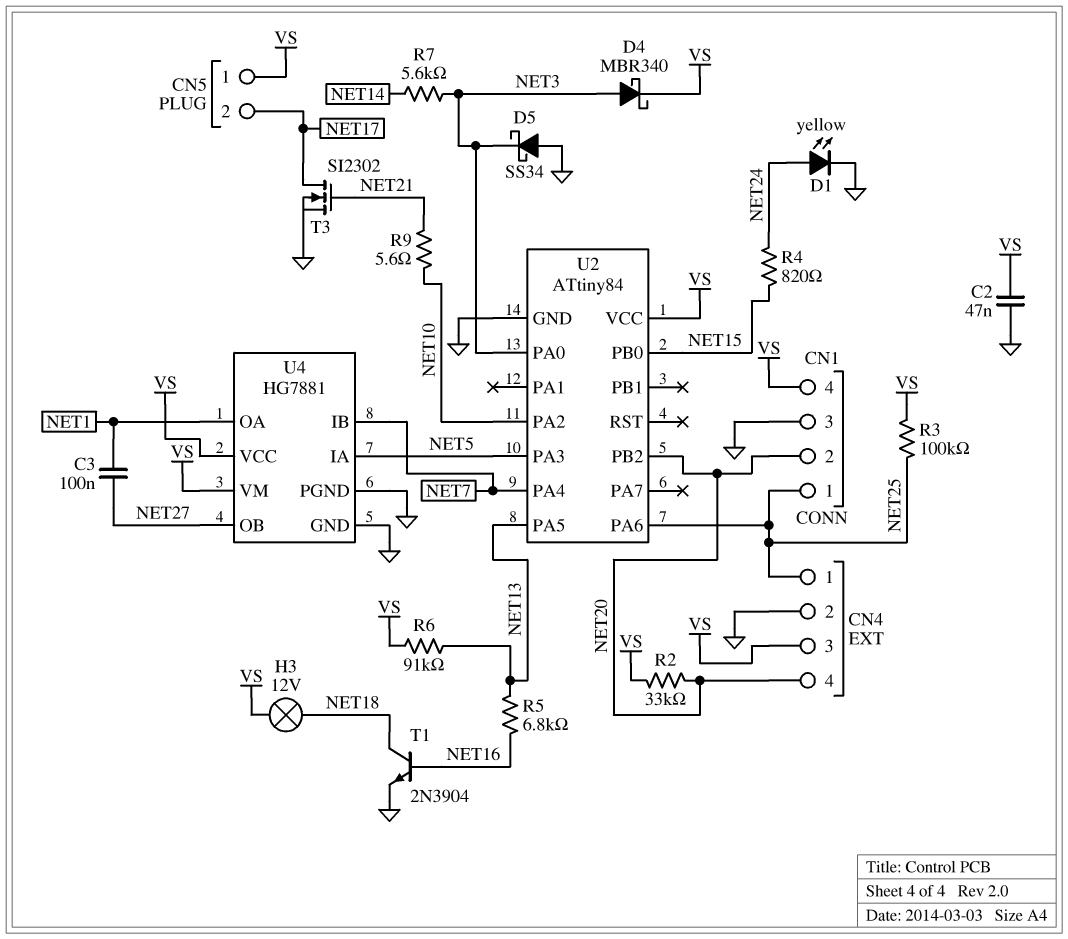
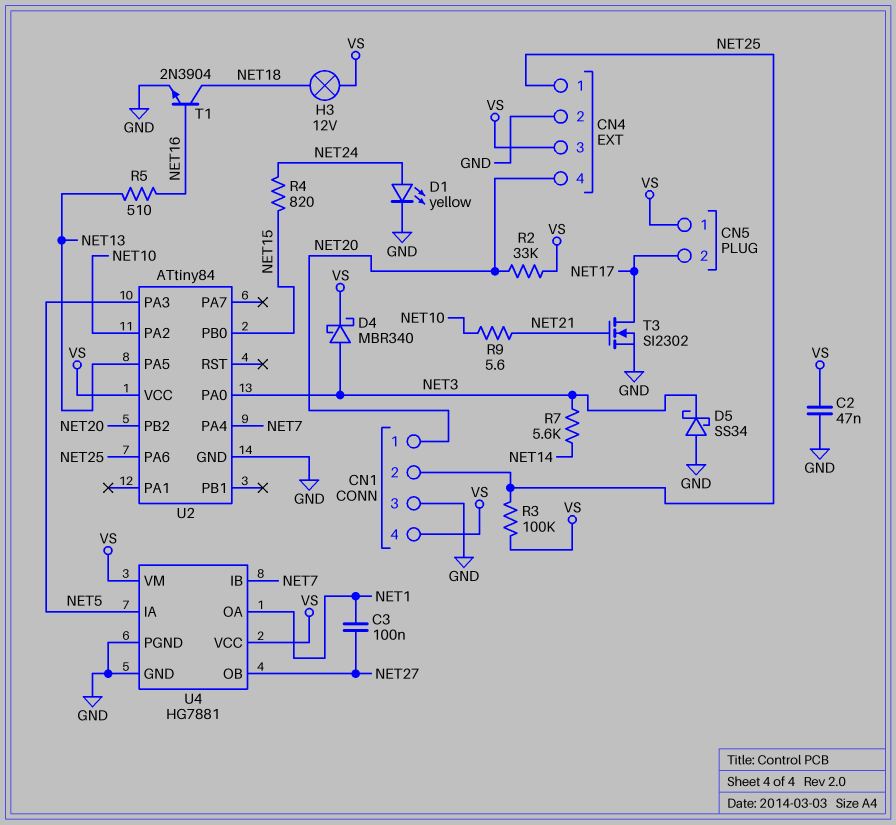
CN1 pin 1: NET25 -> NET20
CN1 pin 2: NET20 -> NET25
R5: 6.8k (NET13, NET16) -> 510 (NET13, NET16)
R6: 91k (NET13, VS) -> none

